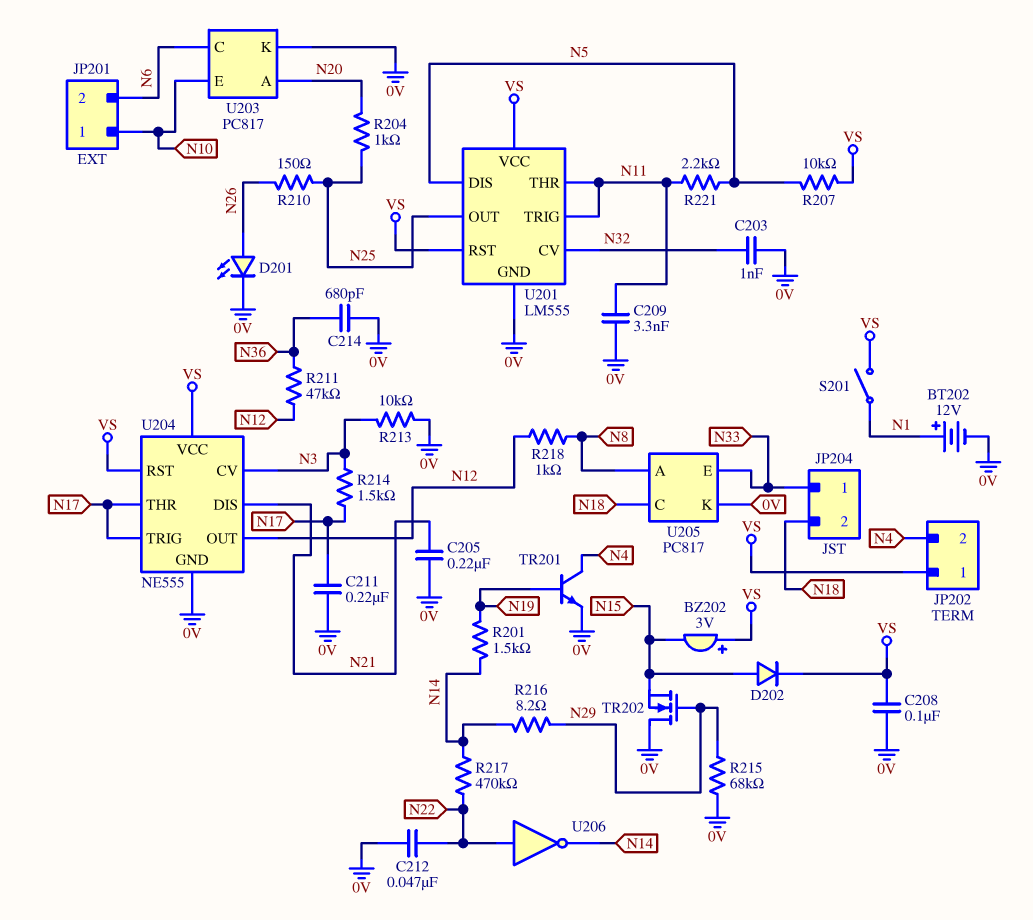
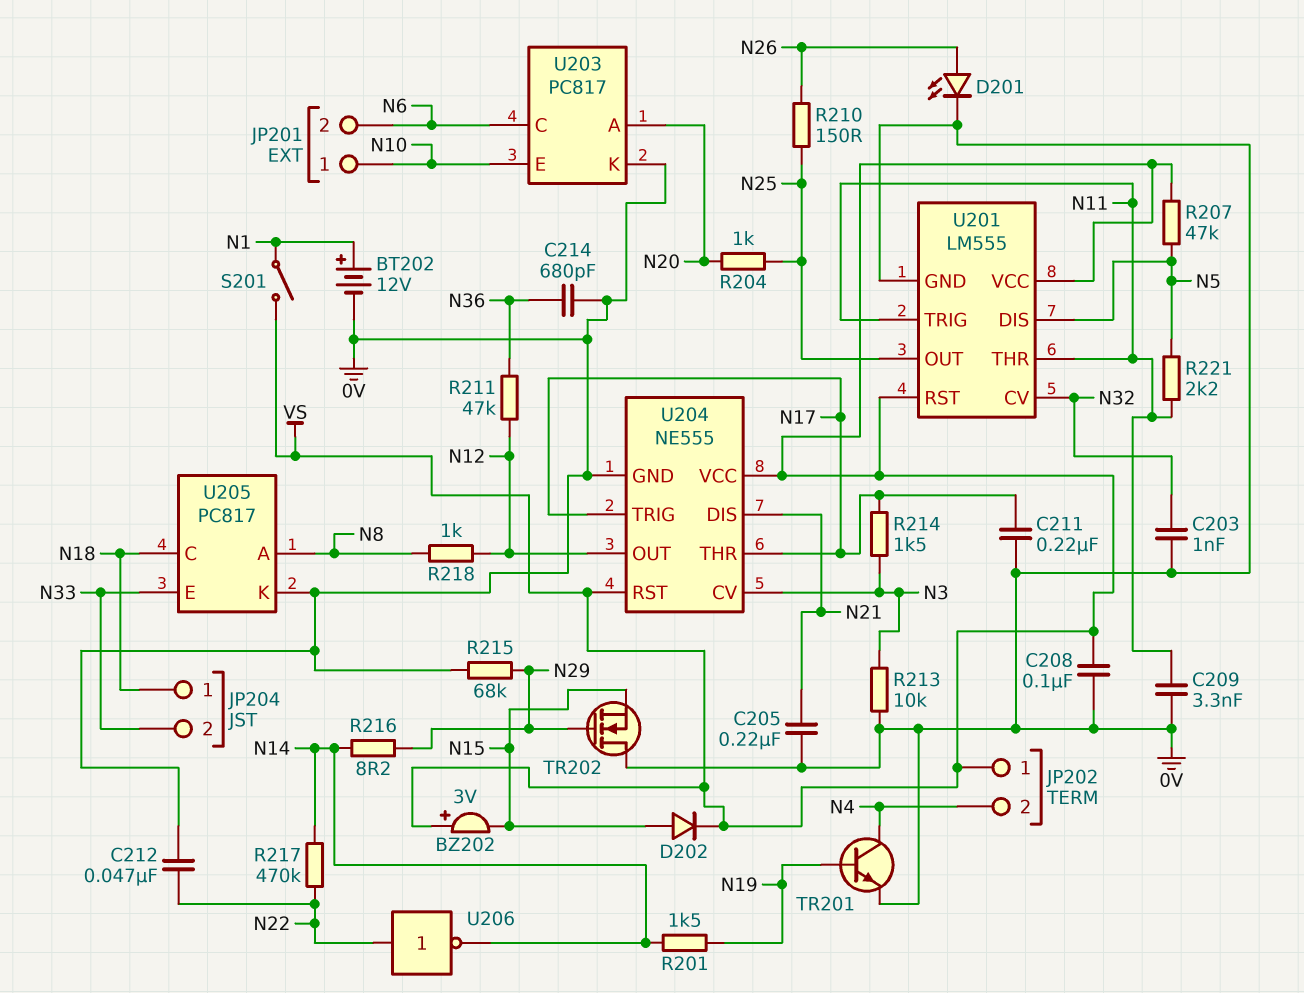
JP204 pin 1: N33 -> N18
JP204 pin 2: N18 -> N33
R207: 10k (N5, VS) -> 47k (N5, VS)

